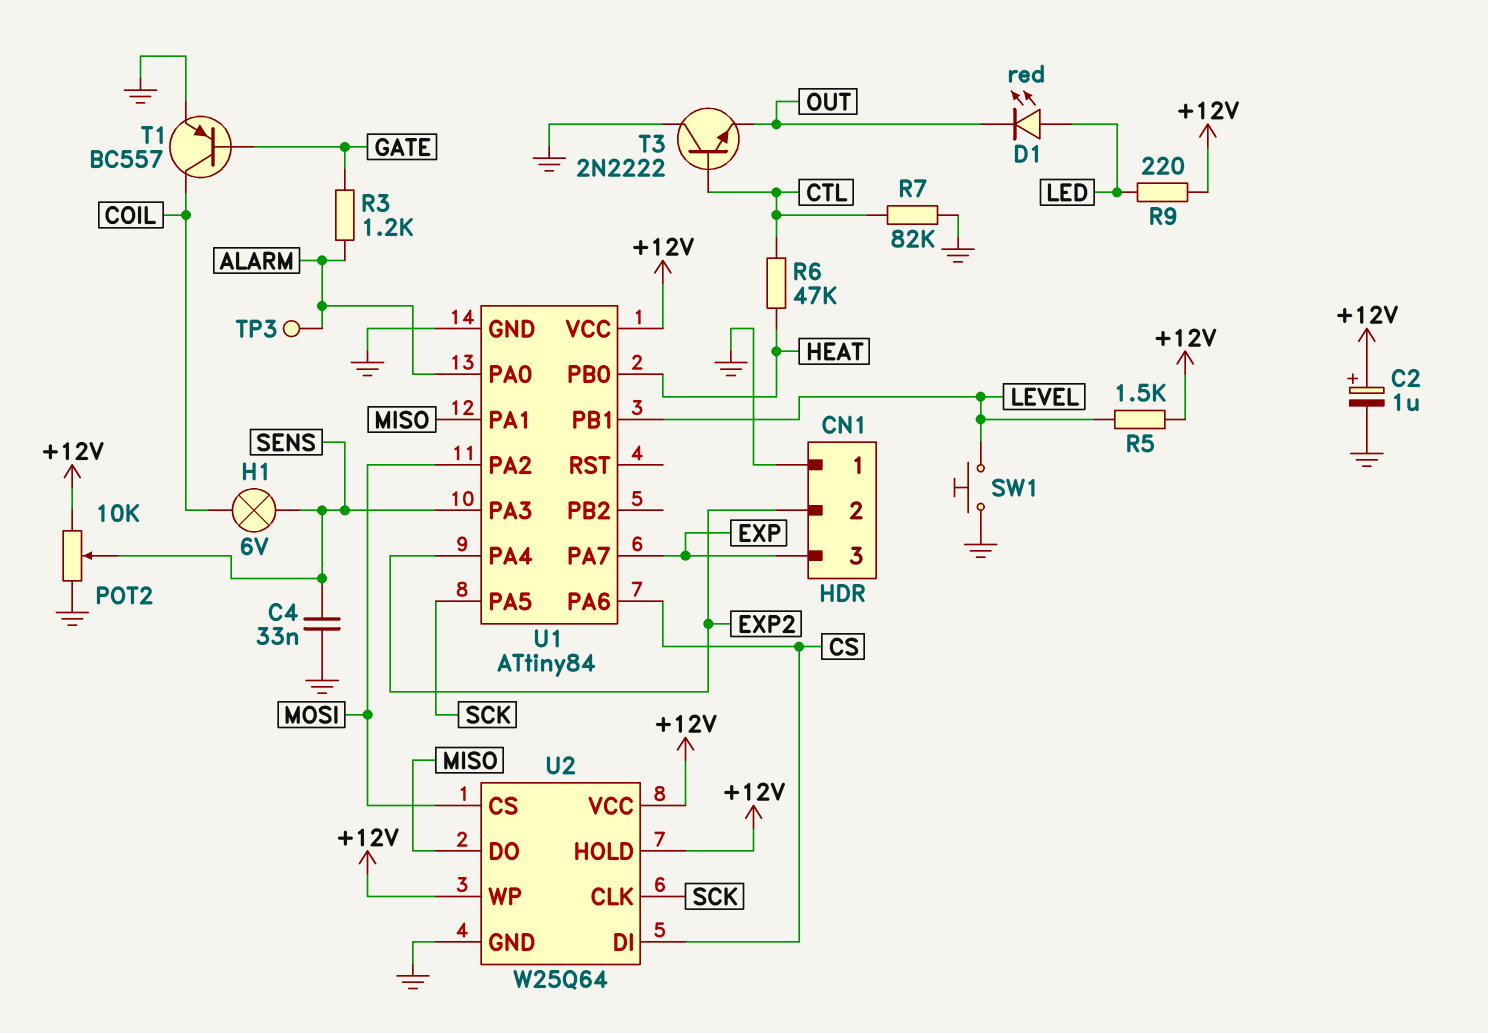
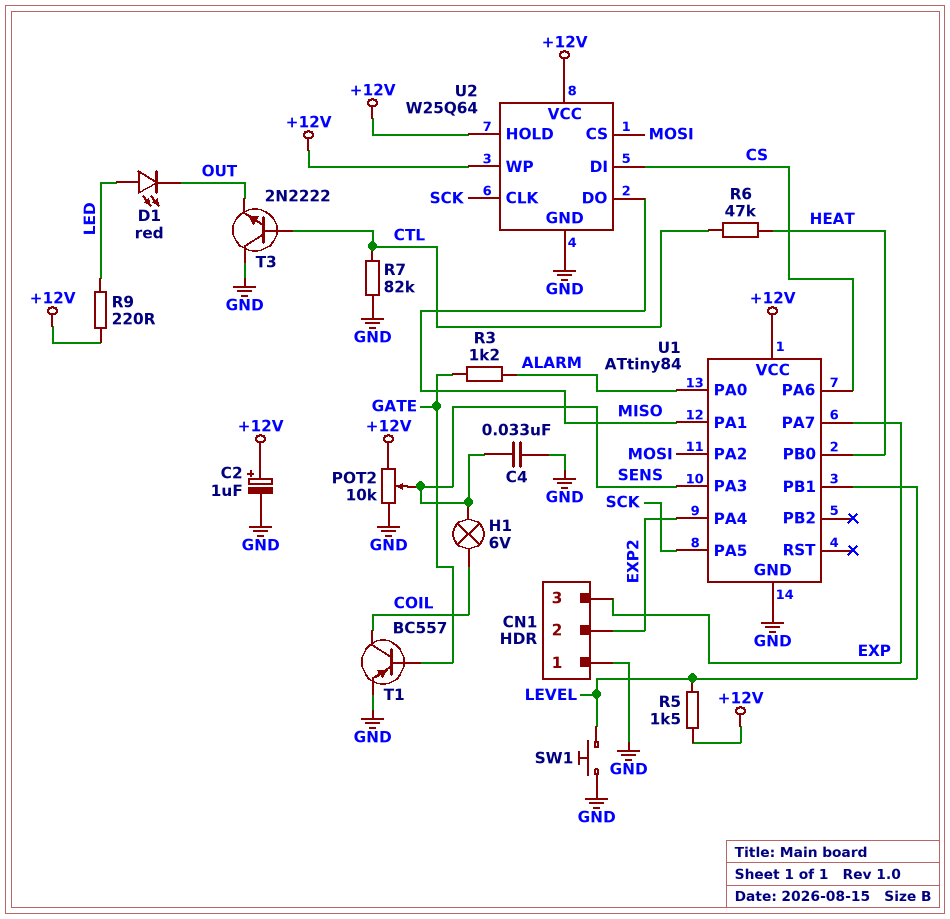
TP3: test point (ALARM) -> none

